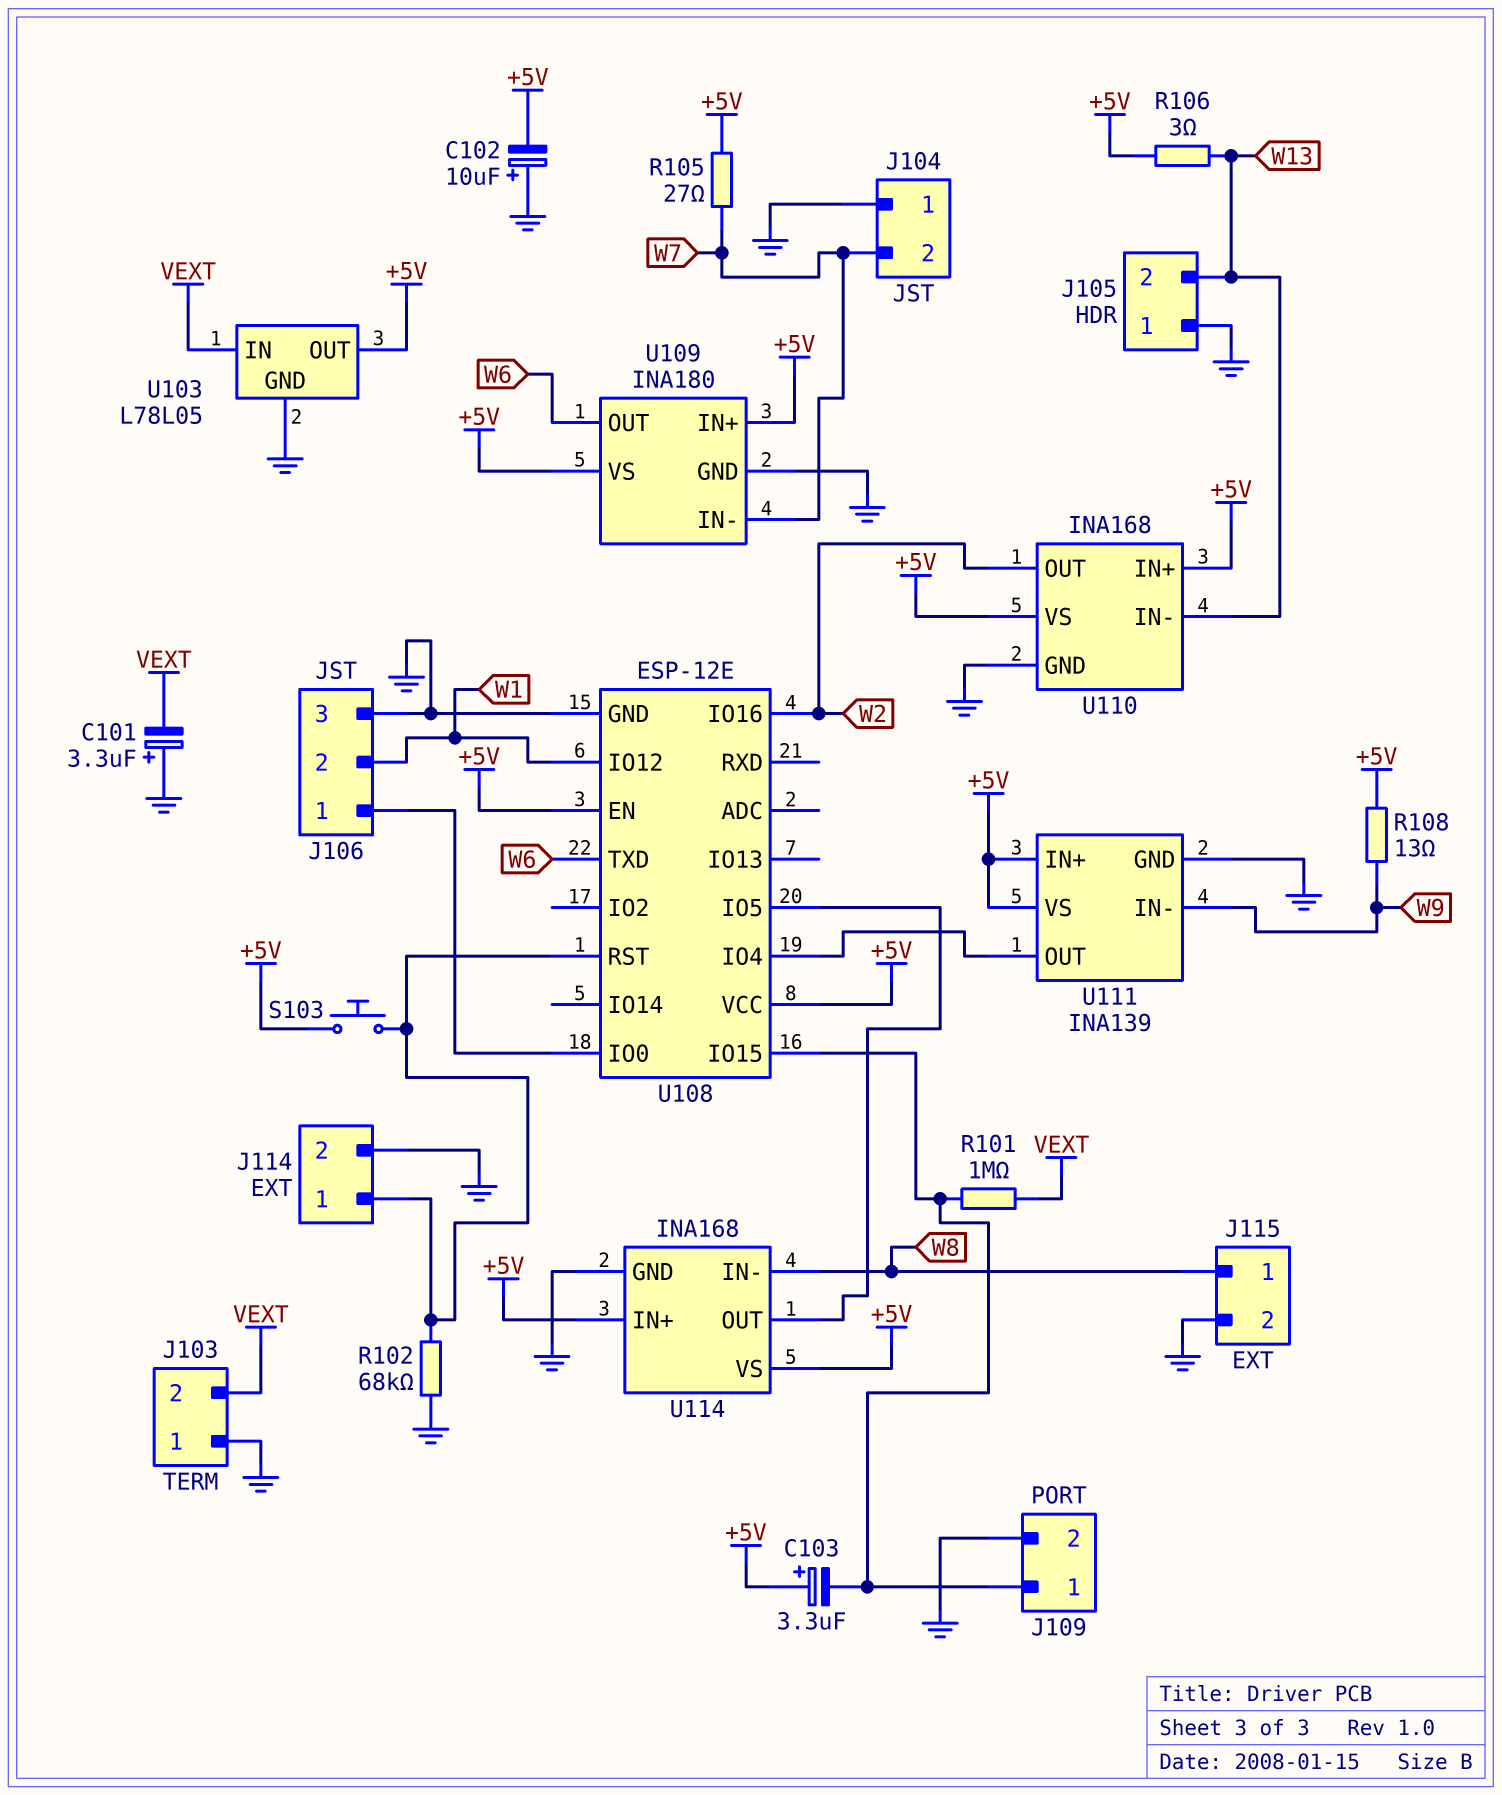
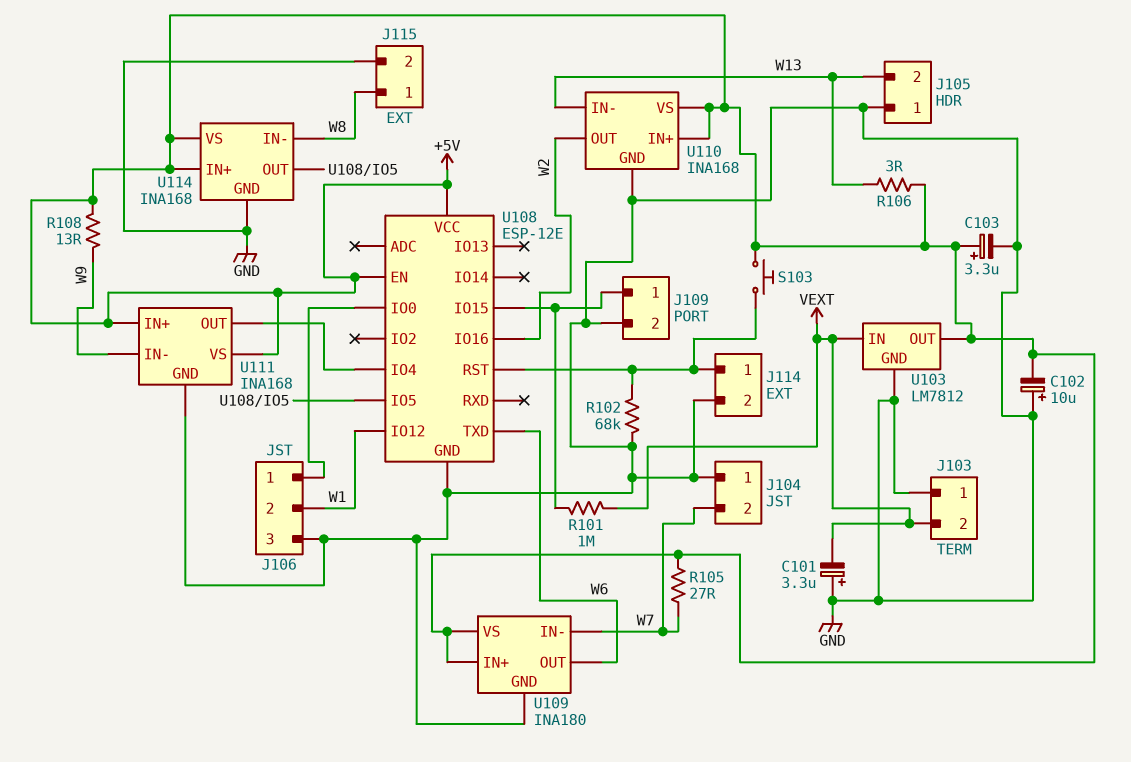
C103: 3.3uF (plus +5V, minus J109/1) -> 3.3uF (plus +5V, minus GND)
U103: L78L05 -> LM7812
U111: INA139 -> INA168

